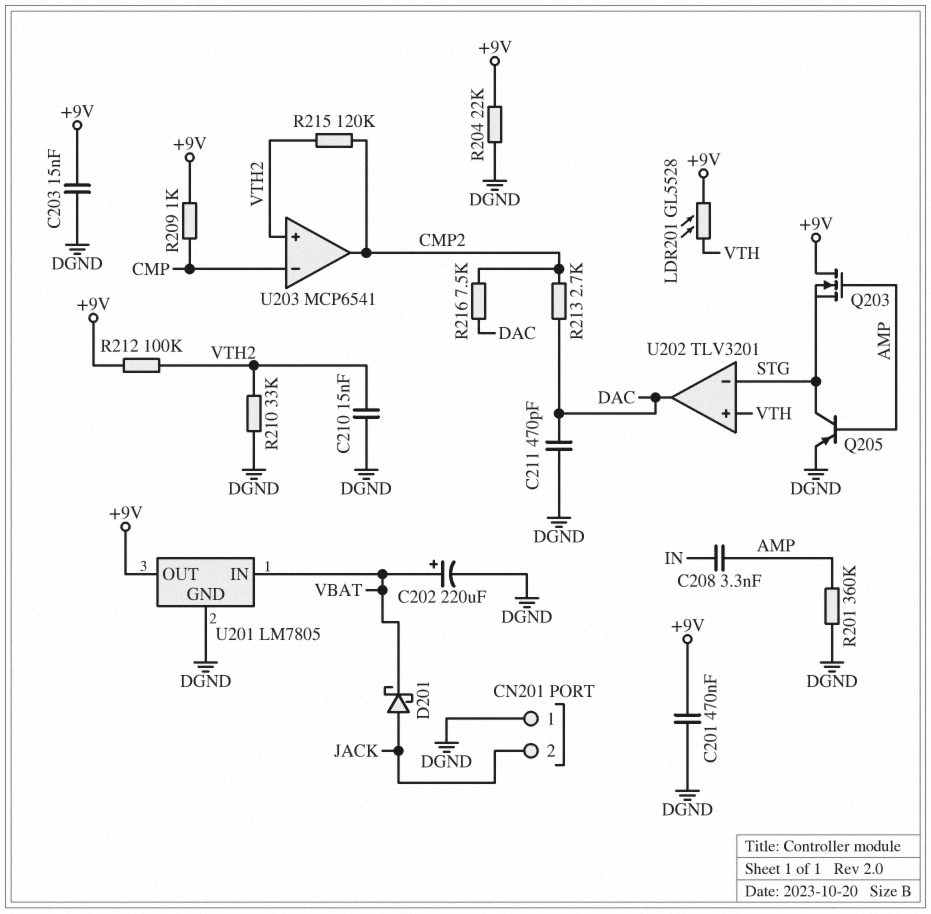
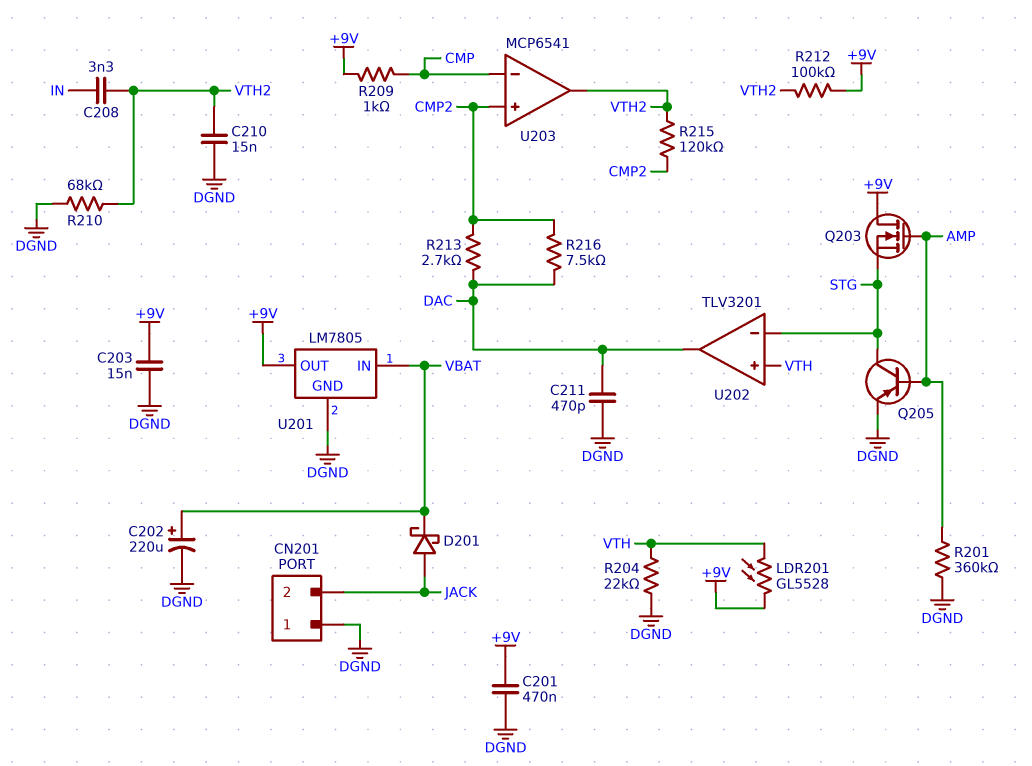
C208: 3.3nF (AMP, IN) -> 3.3nF (IN, VTH2)
R204: 22k (+9V, DGND) -> 22k (DGND, VTH)
R210: 33k (DGND, VTH2) -> 68k (DGND, VTH2)
U203 pin in+: VTH2 -> CMP2
U203 pin out: CMP2 -> VTH2

